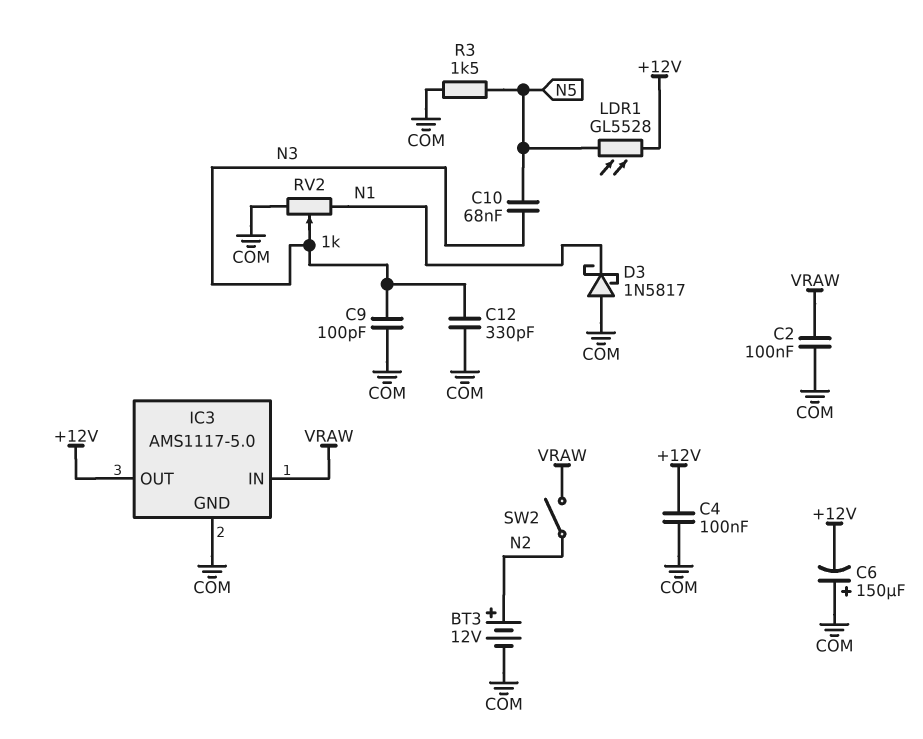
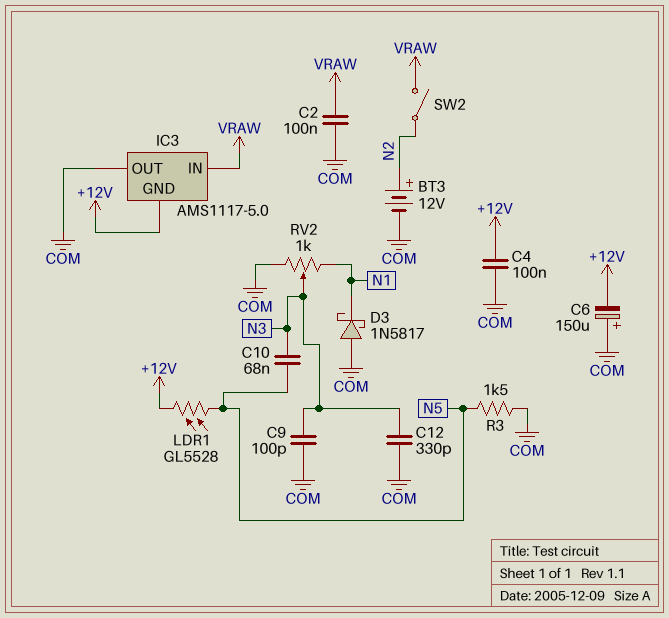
IC3 pin GND: COM -> +12V
IC3 pin OUT: +12V -> COM

